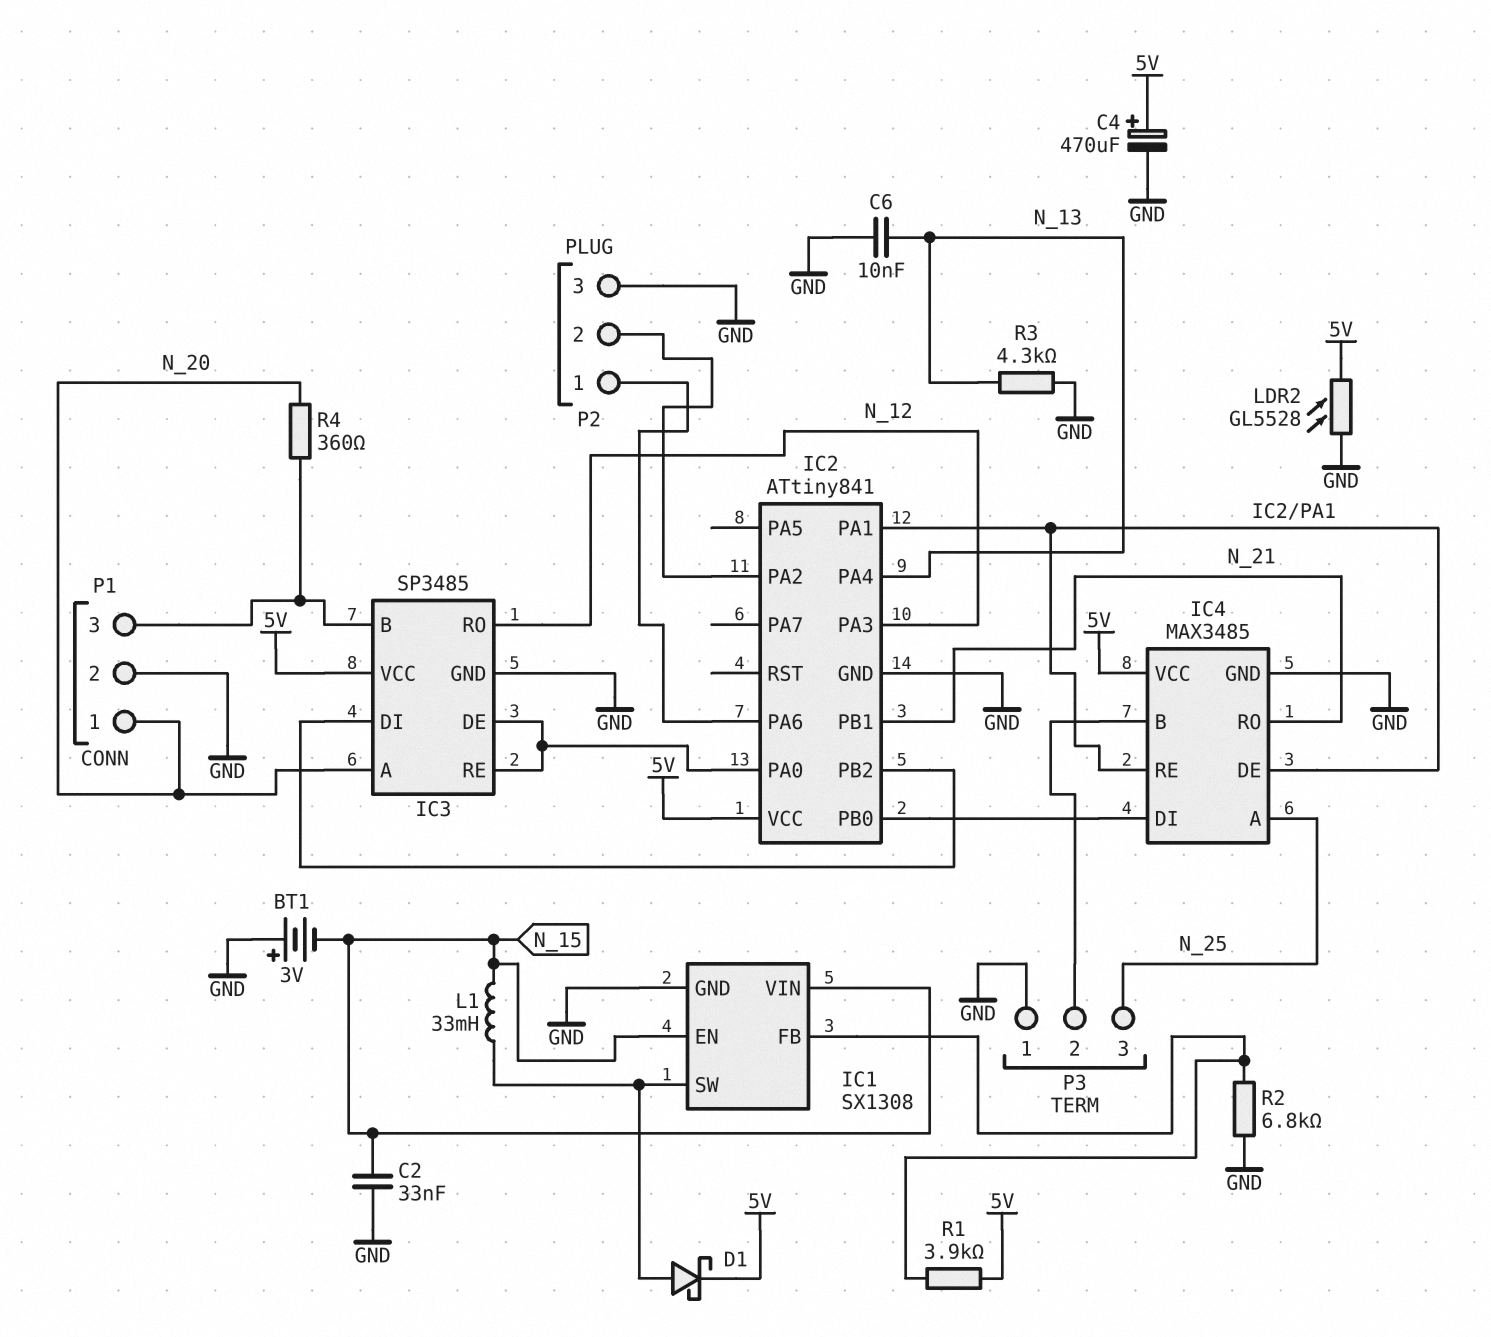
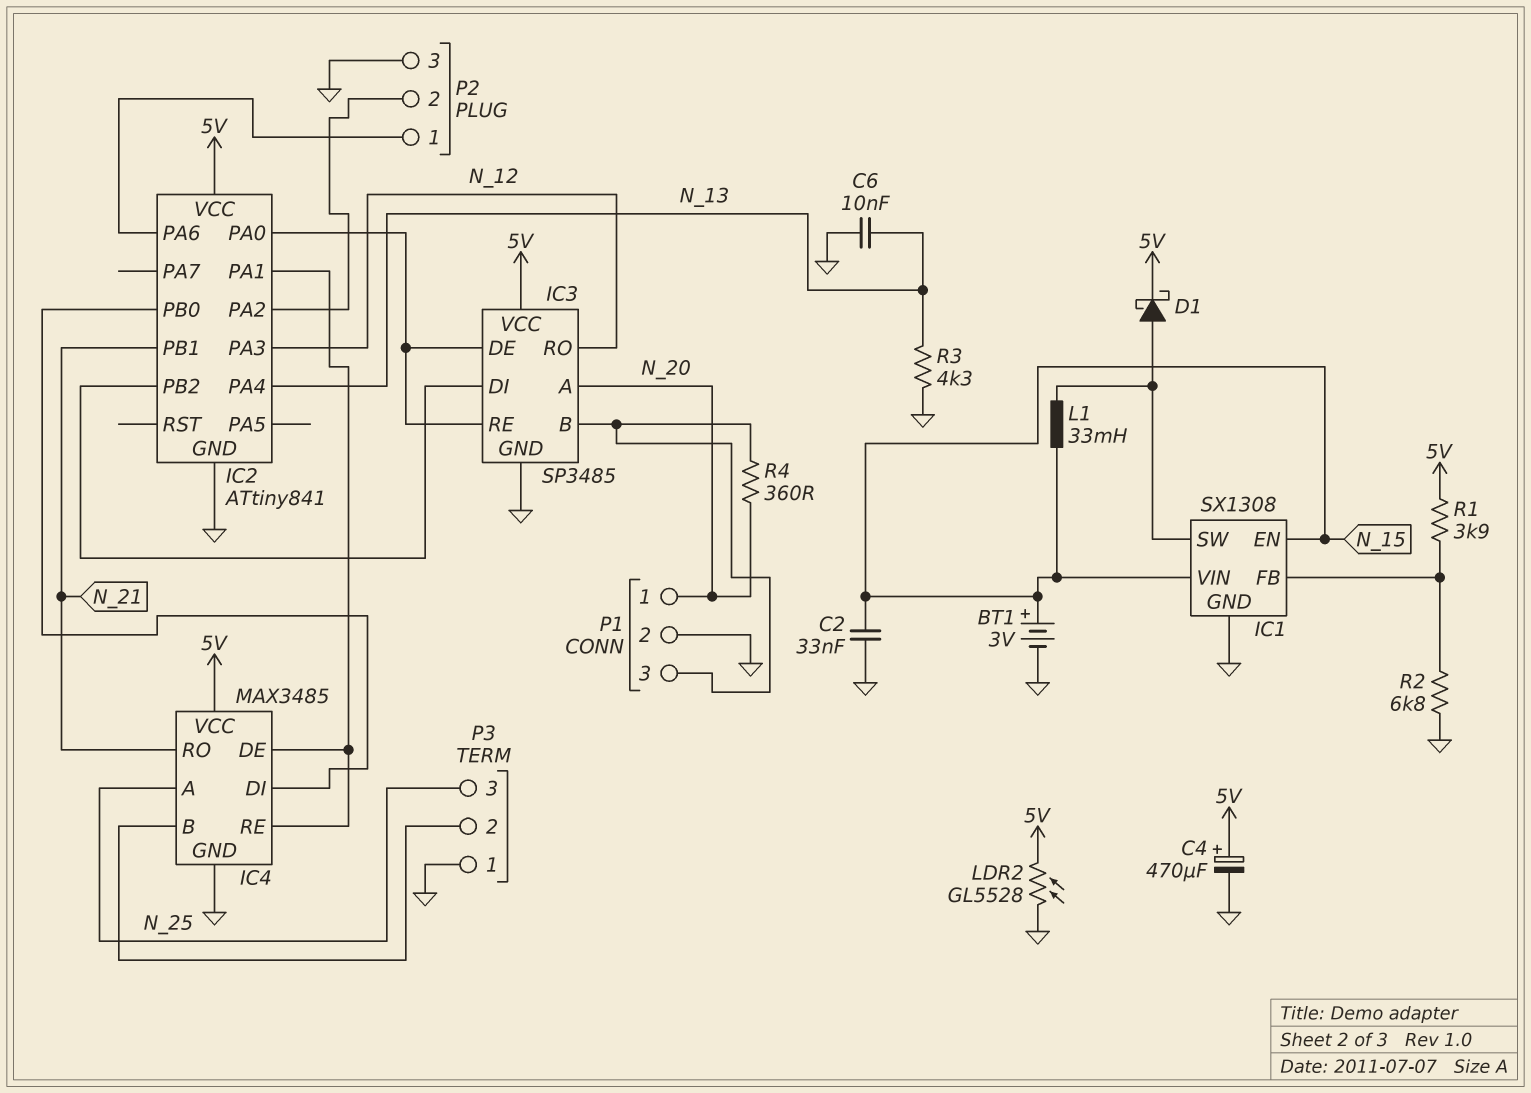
BT1: 3V (plus GND, minus N_15) -> 3V (plus N_15, minus GND)

